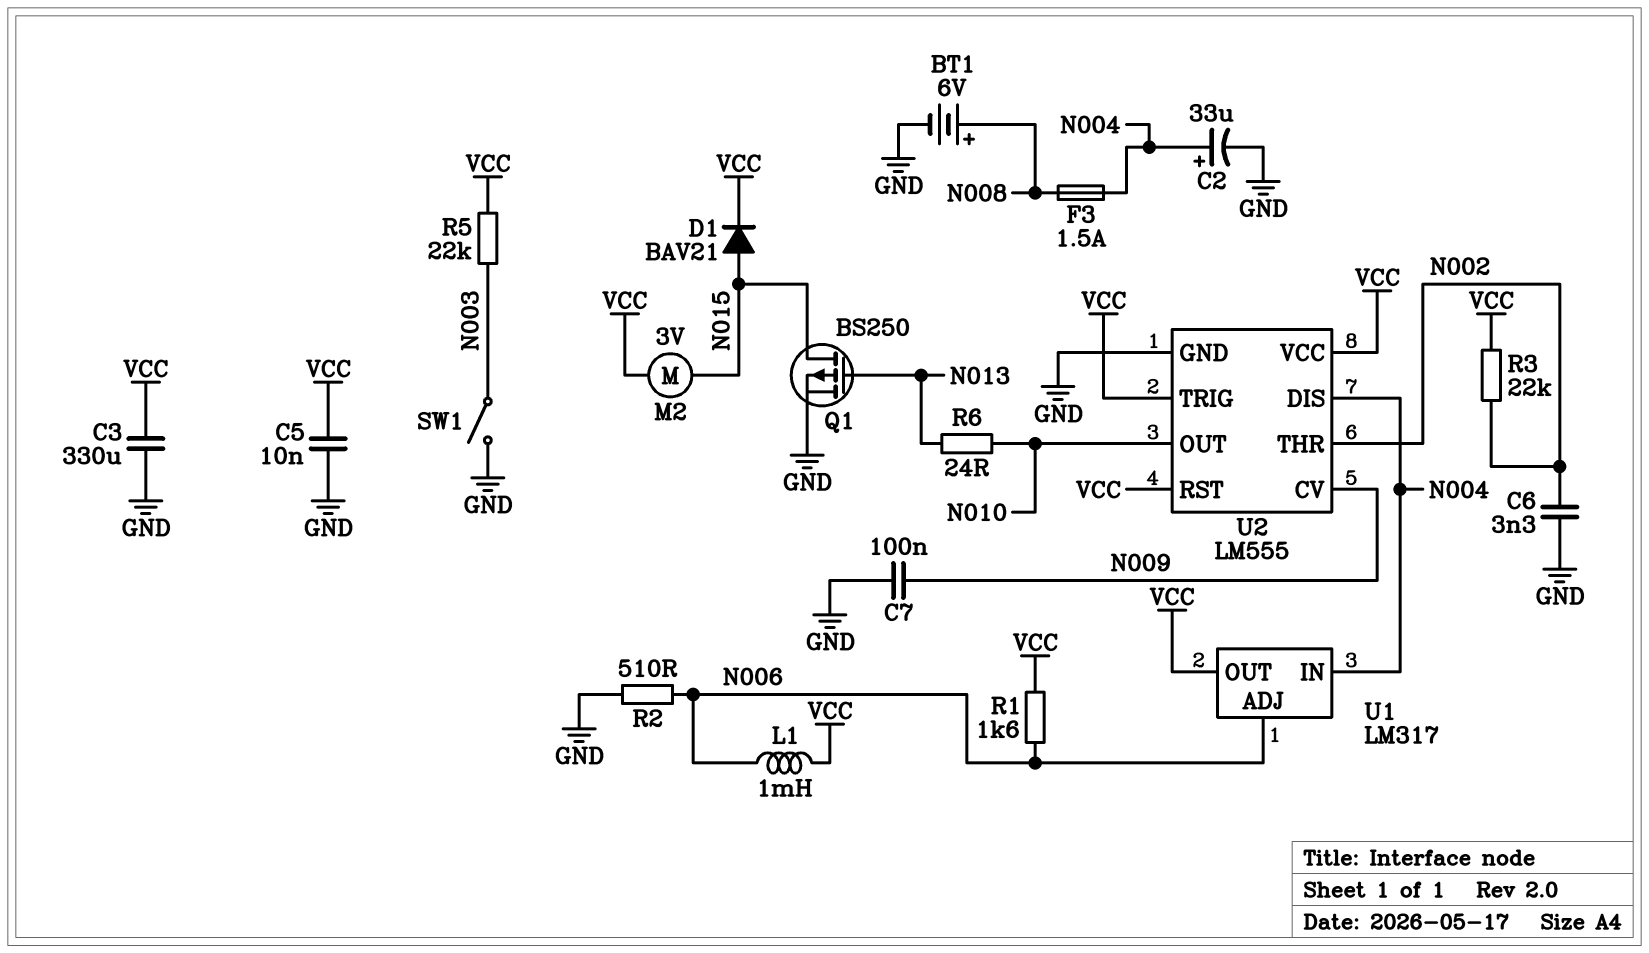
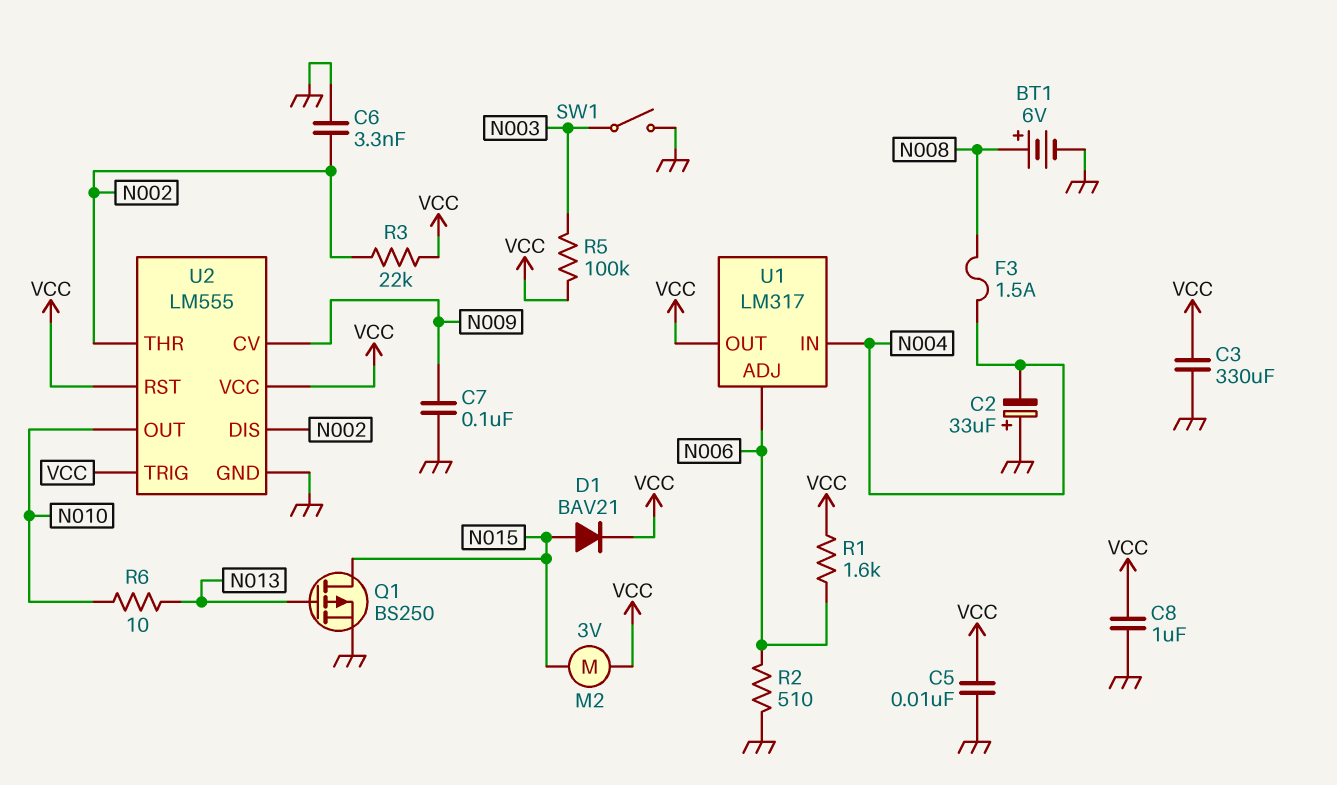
C2: 33uF (plus N004, minus GND) -> 33uF (plus GND, minus N004)
C8: none -> 1uF (GND, VCC)
L1: 1mH (N006, VCC) -> none
R5: 22k (N003, VCC) -> 100k (N003, VCC)
R6: 24 (N010, N013) -> 10 (N010, N013)
U2 pin DIS: N004 -> N002

